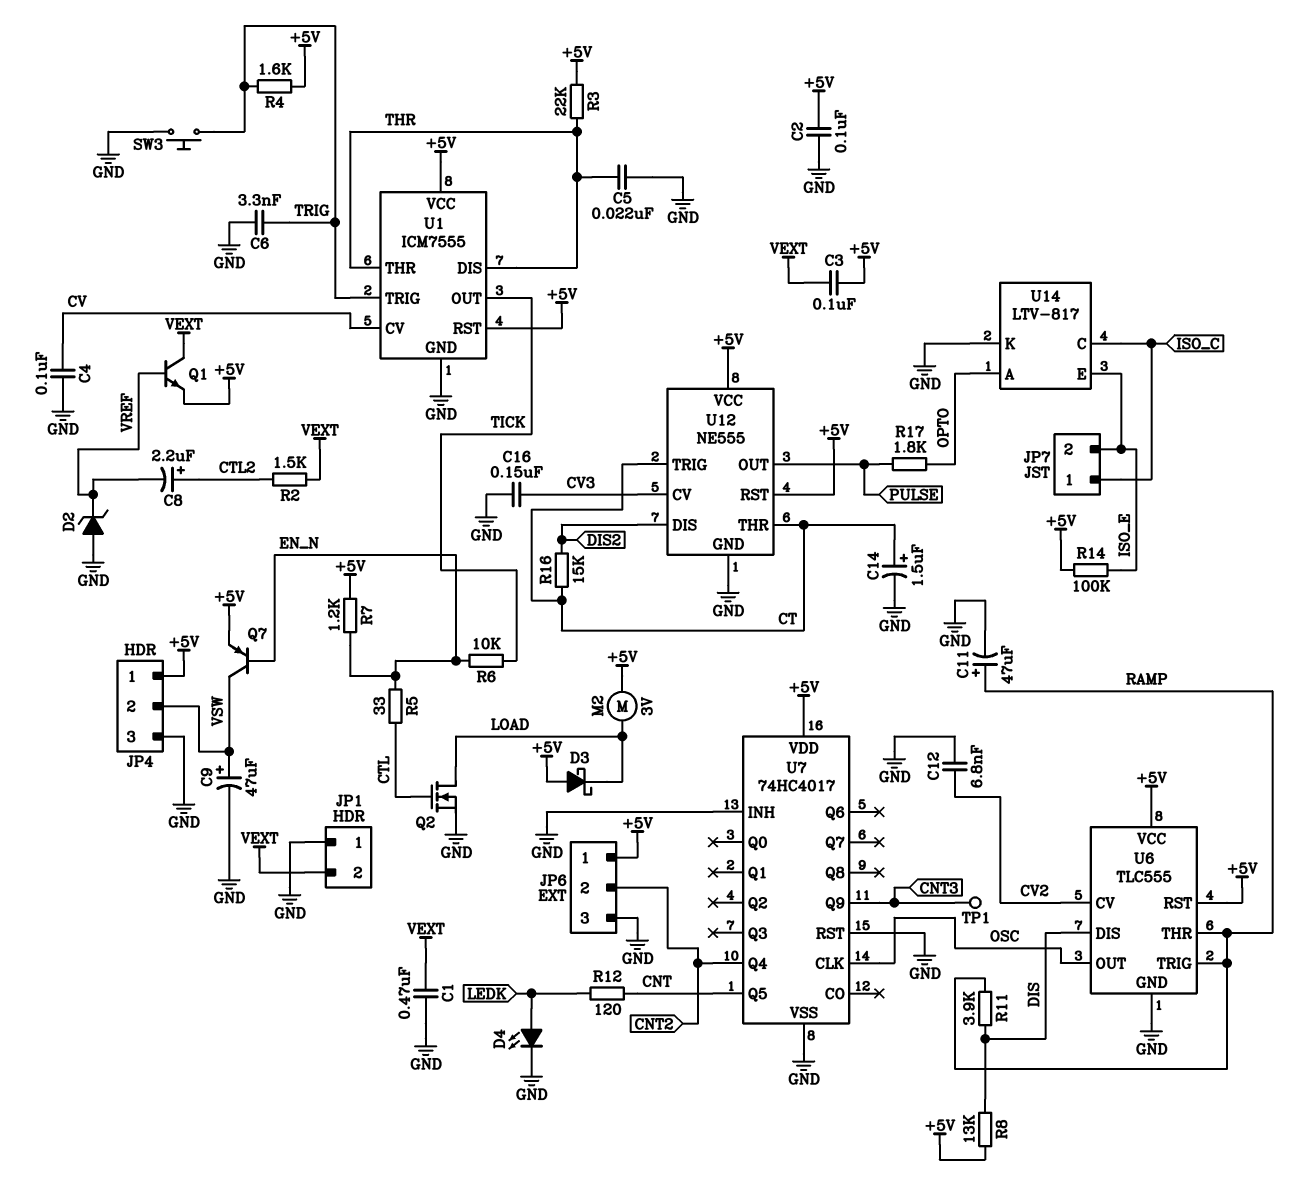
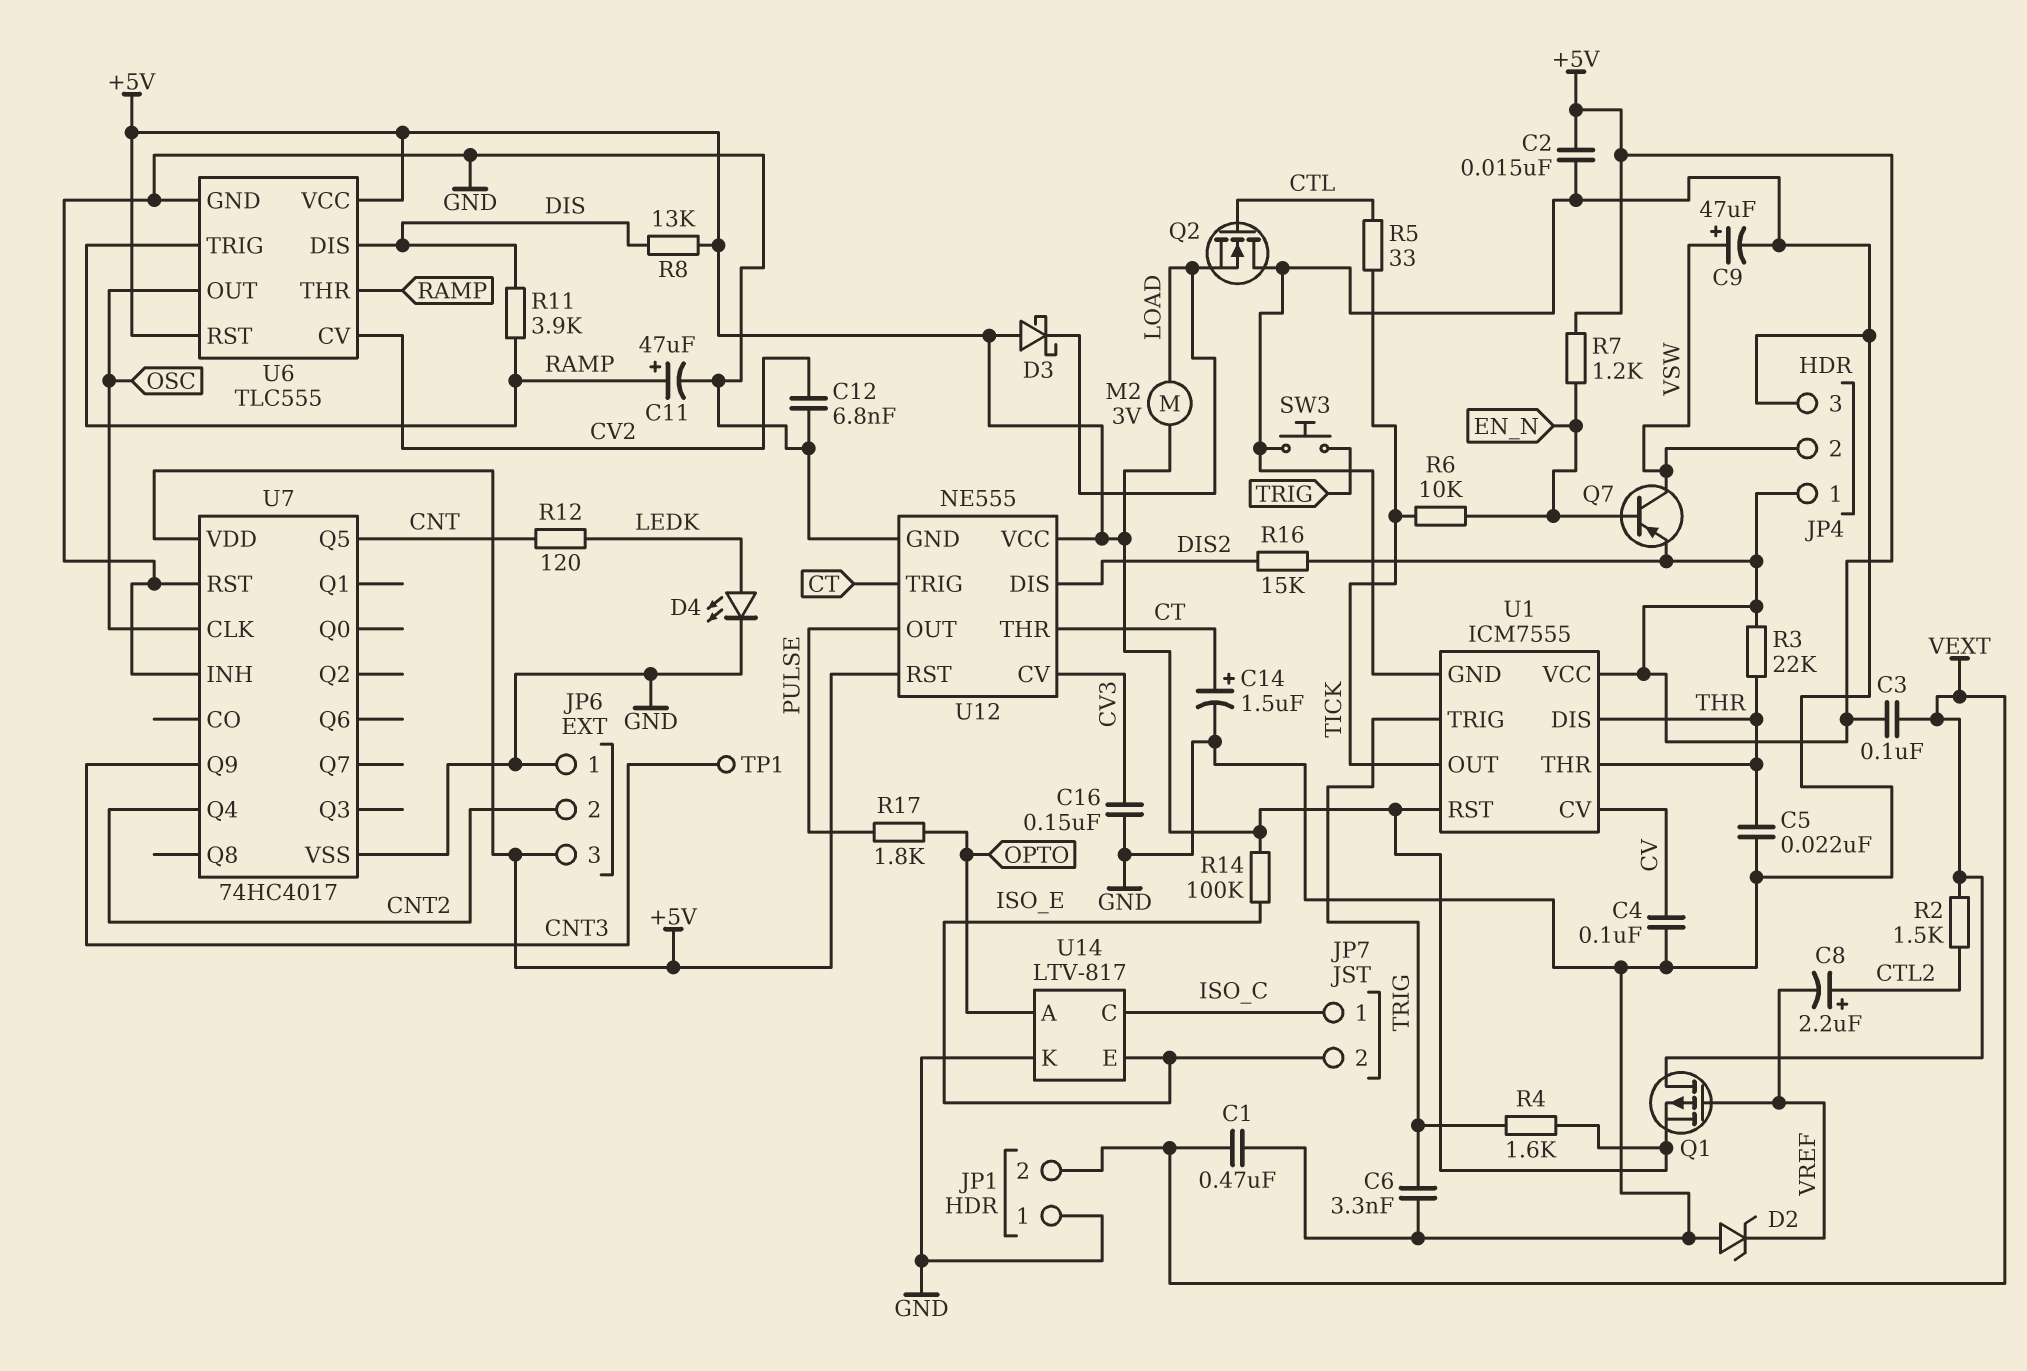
C2: 100nF (+5V, GND) -> 15nF (+5V, GND)
JP6 pin 1: +5V -> GND
JP6 pin 3: GND -> +5V
Q1: NPN (B VREF, C VEXT, E +5V) -> PMOS (G VREF, D VEXT, S +5V)
Q2: NMOS (G CTL, D LOAD, S GND) -> NMOS (G CTL, D GND, S LOAD)
R5: 33 (CTL, EN_N) -> 33 (CTL, TICK)
R16: 15k (CT, DIS2) -> 15k (+5V, DIS2)

